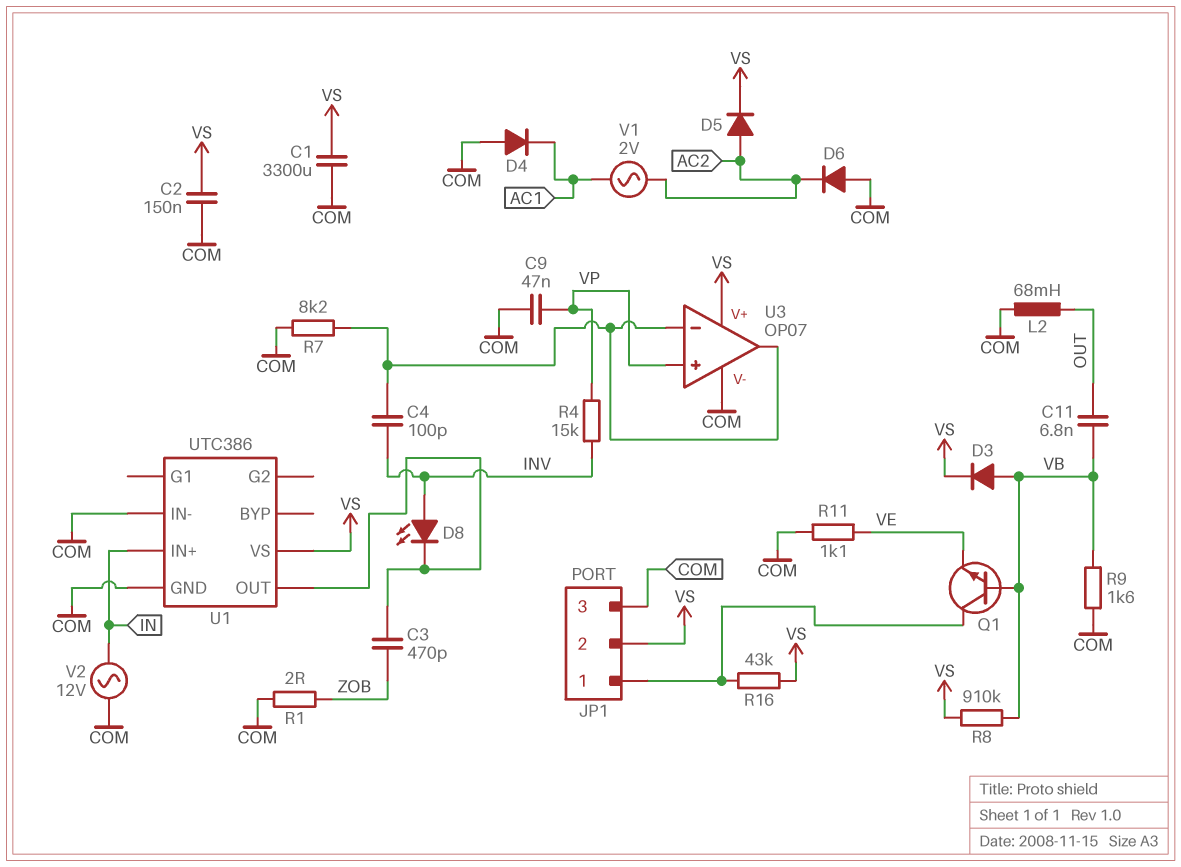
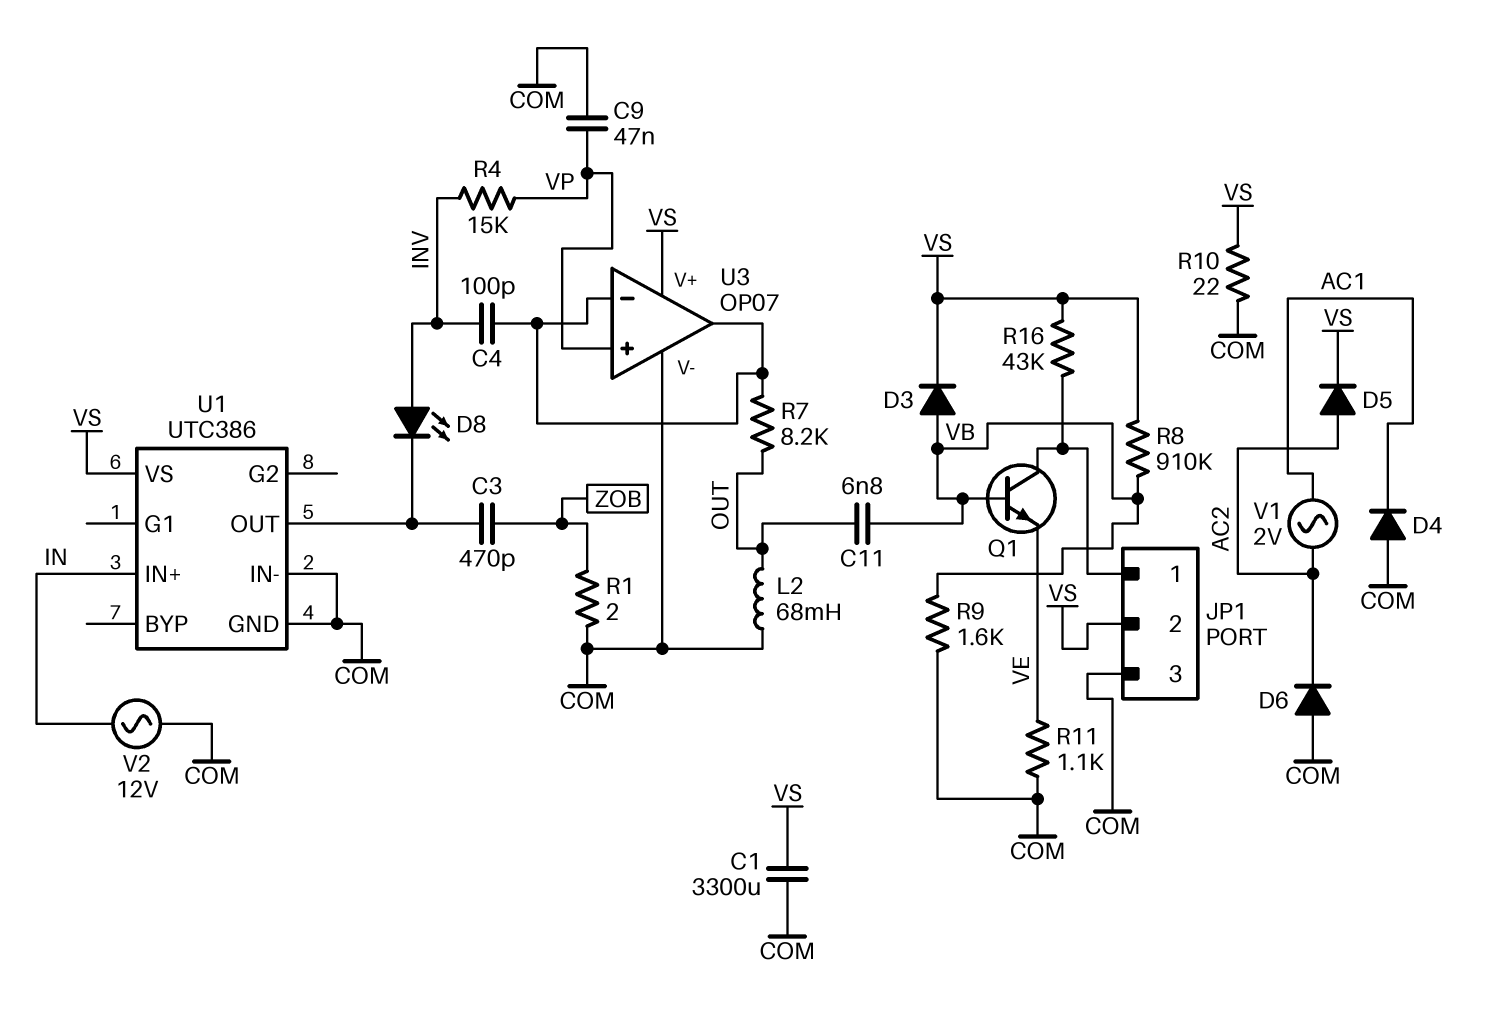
C2: 150nF (COM, VS) -> none
R7: 8.2k (COM, U3/in-) -> 8.2k (OUT, U3/in-)
R10: none -> 22 (COM, VS)

